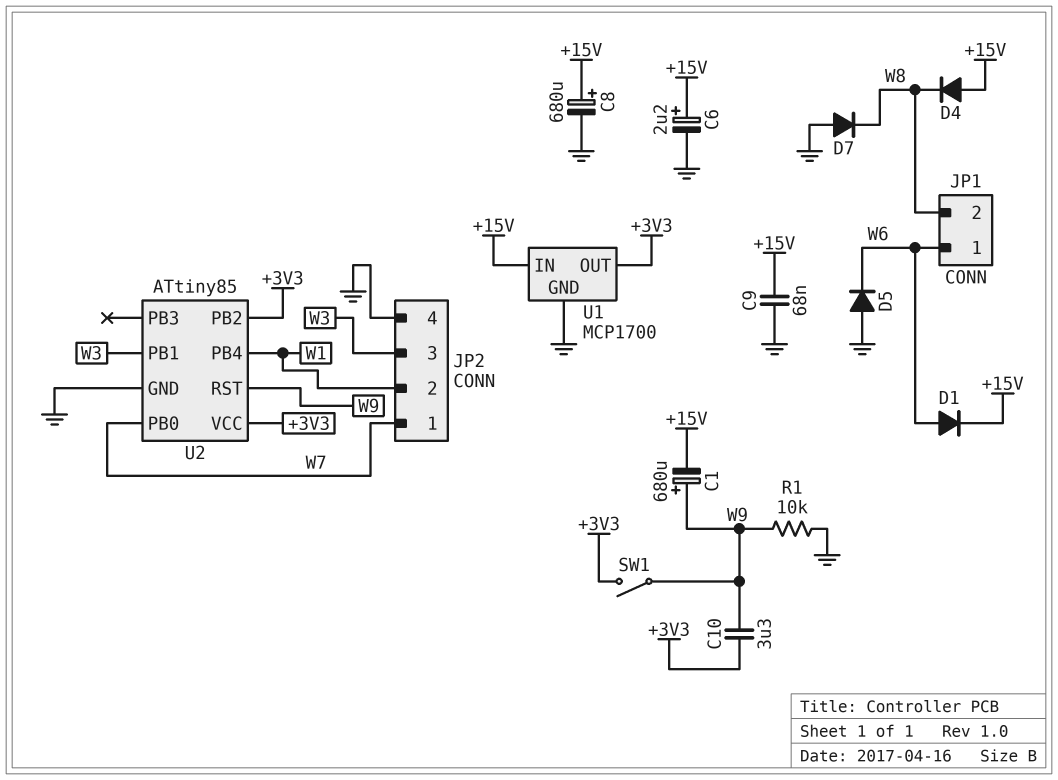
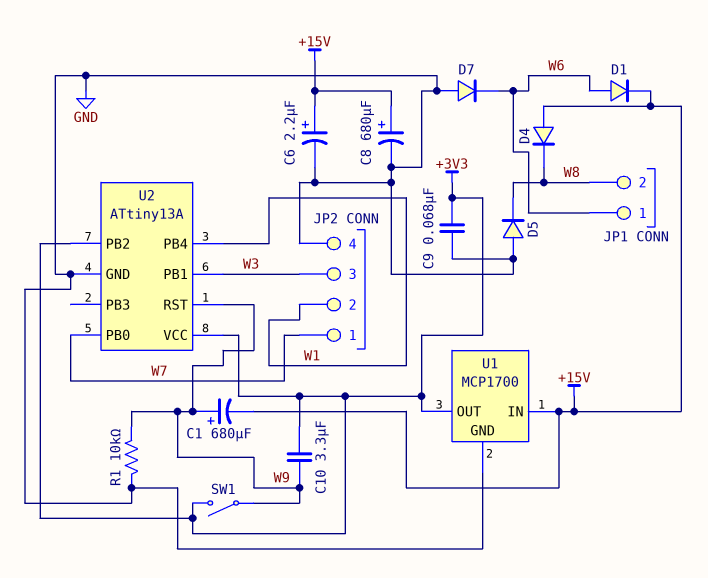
C9: 68nF (+15V, GND) -> 68nF (+3V3, GND)
D5: diode (A GND, K W6) -> diode (A GND, K W8)
D7: diode (A GND, K W8) -> diode (A GND, K W6)
U2: ATtiny85 -> ATtiny13A

